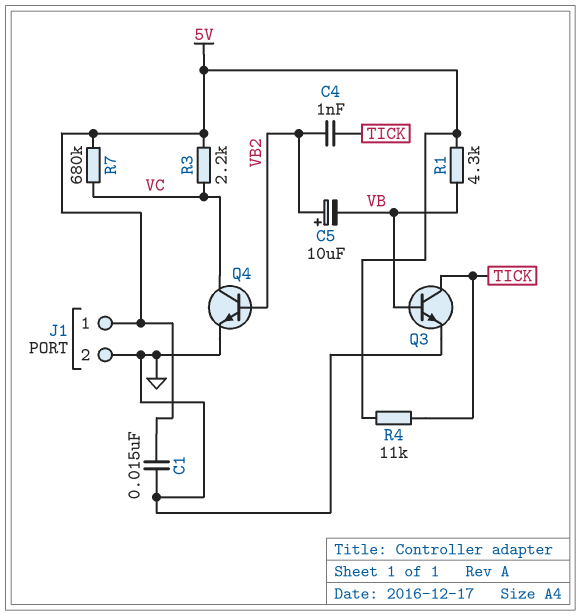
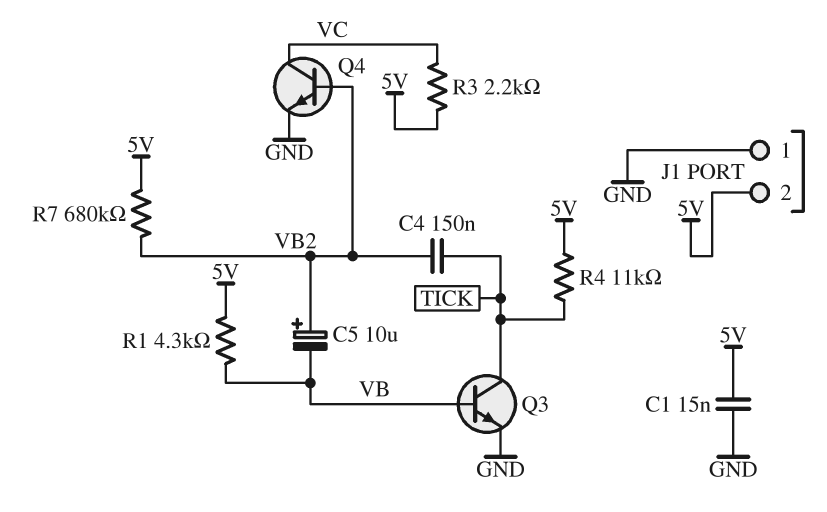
C4: 1nF (TICK, VB2) -> 150nF (TICK, VB2)
J1 pin 1: 5V -> GND
J1 pin 2: GND -> 5V
R7: 680k (5V, VC) -> 680k (5V, VB2)

